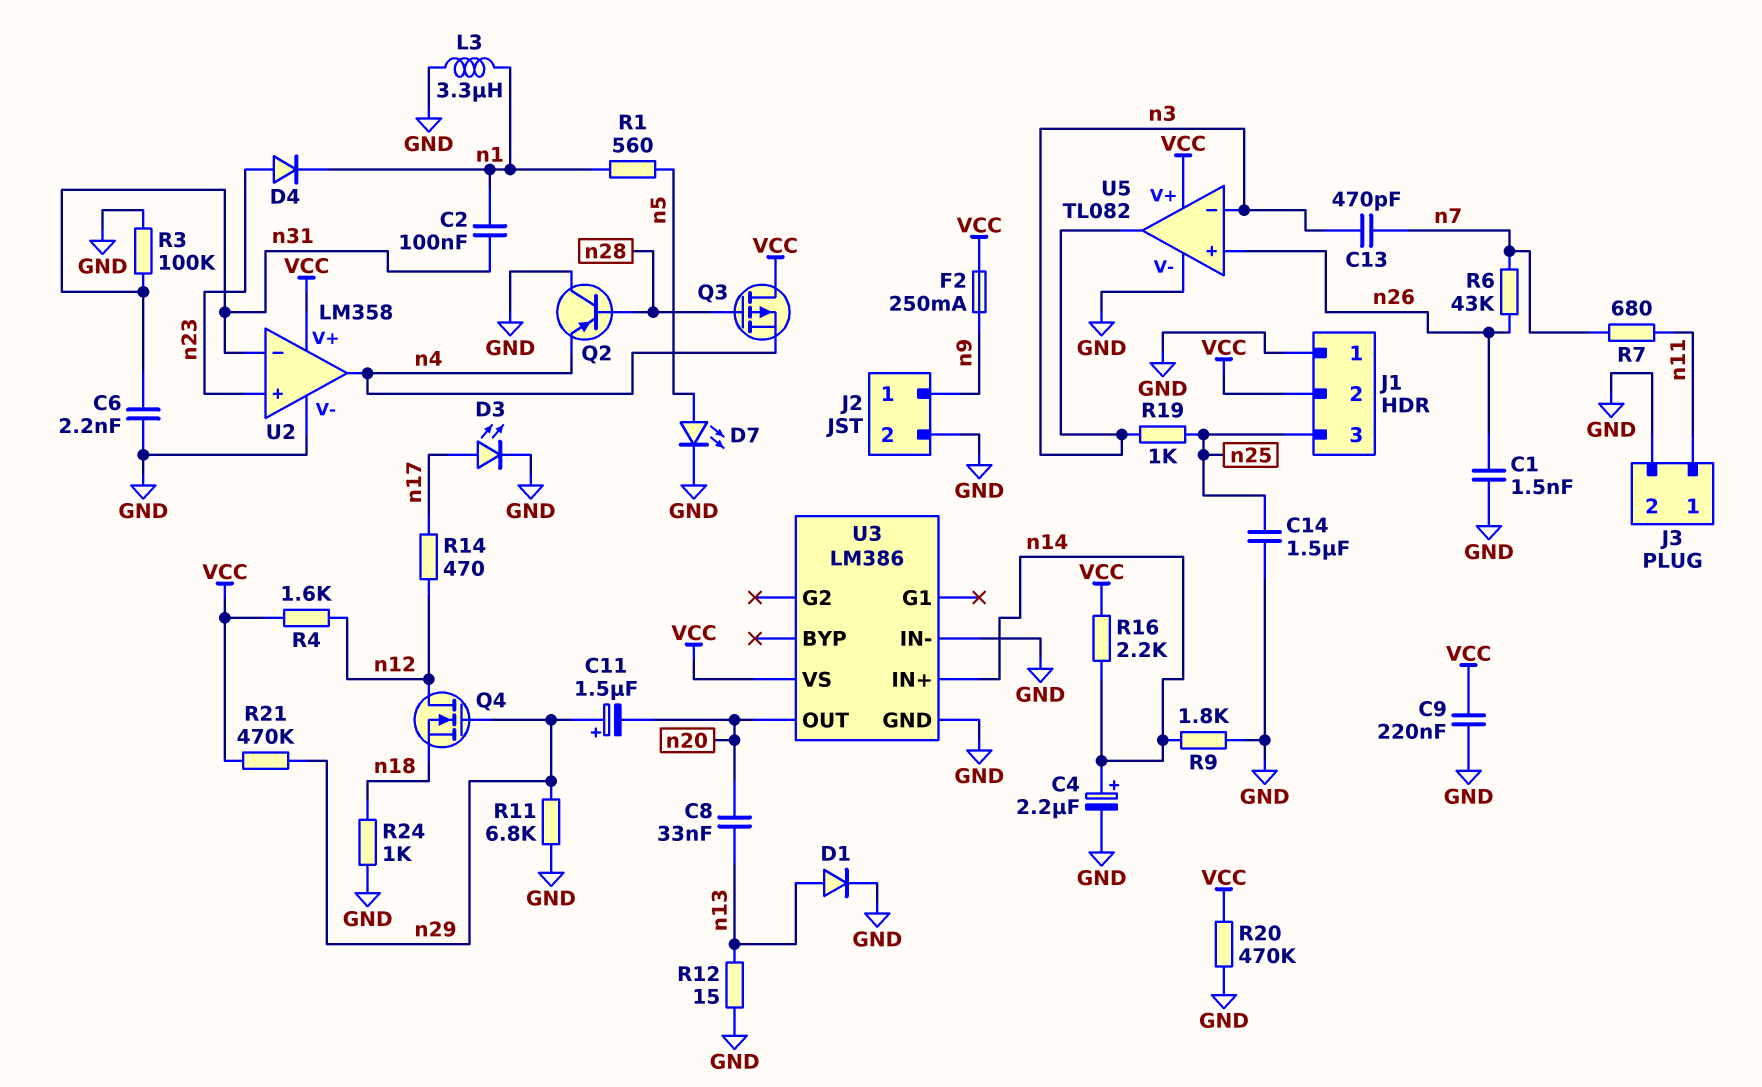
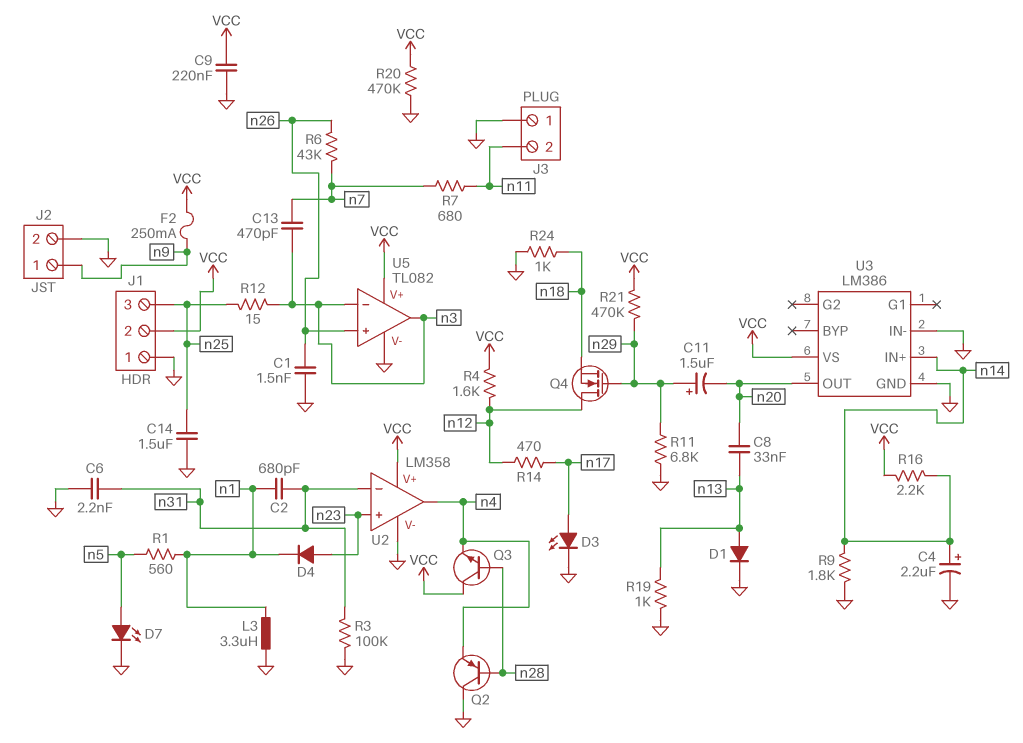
C2: 100nF (n1, n31) -> 680pF (n1, n31)
J3 pin 1: n11 -> GND
J3 pin 2: GND -> n11
Q3: PMOS (G n28, D VCC, S n4) -> NPN (B n28, C VCC, E n4)
R12: 15 (GND, n13) -> 15 (n3, n25)
R19: 1k (n3, n25) -> 1k (GND, n13)

